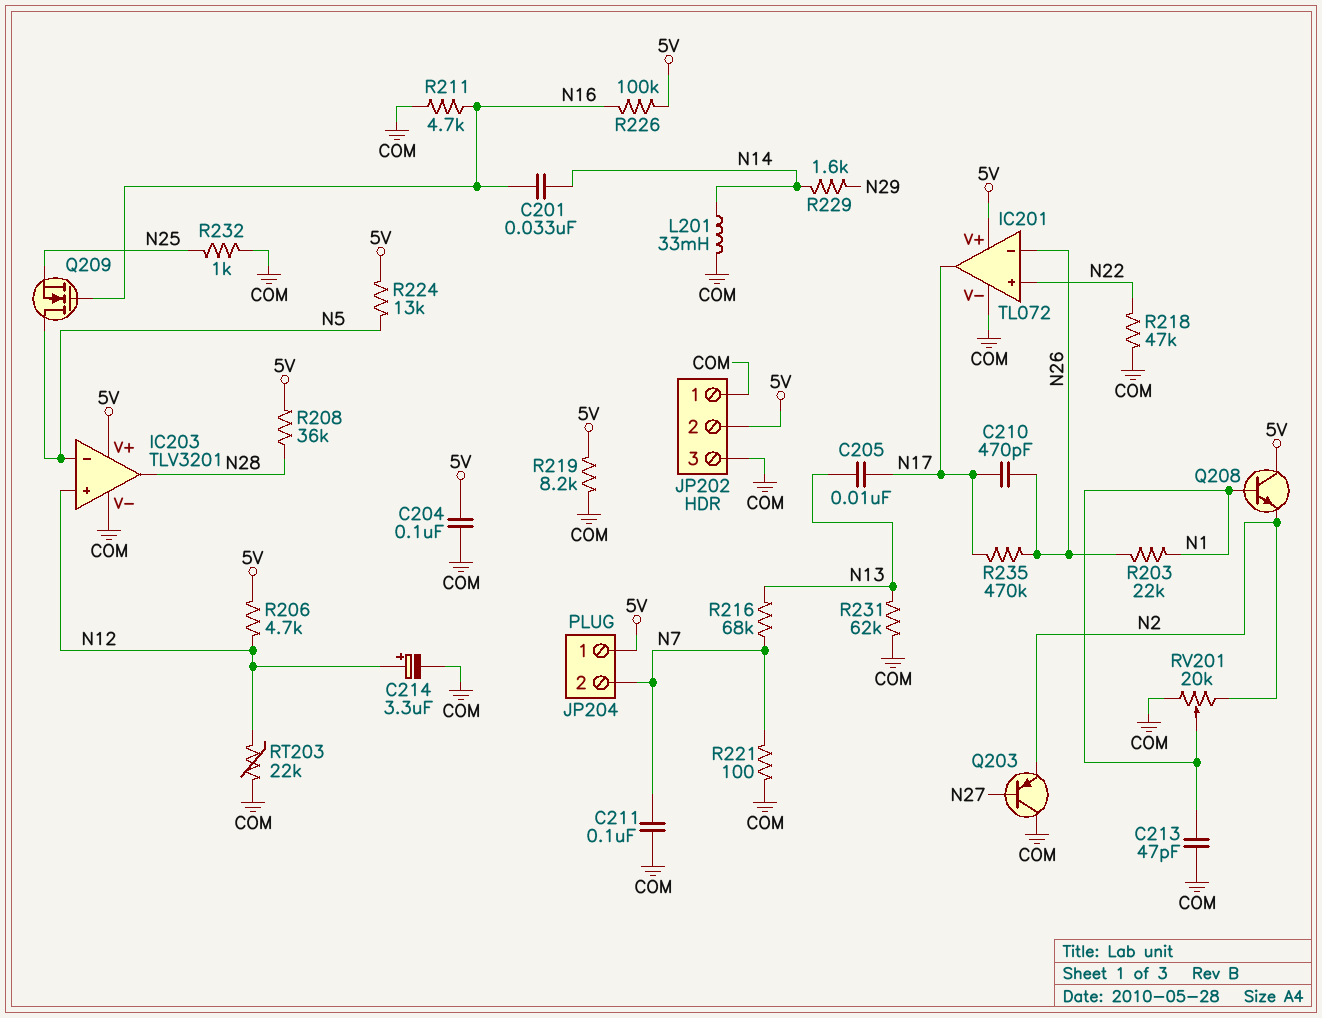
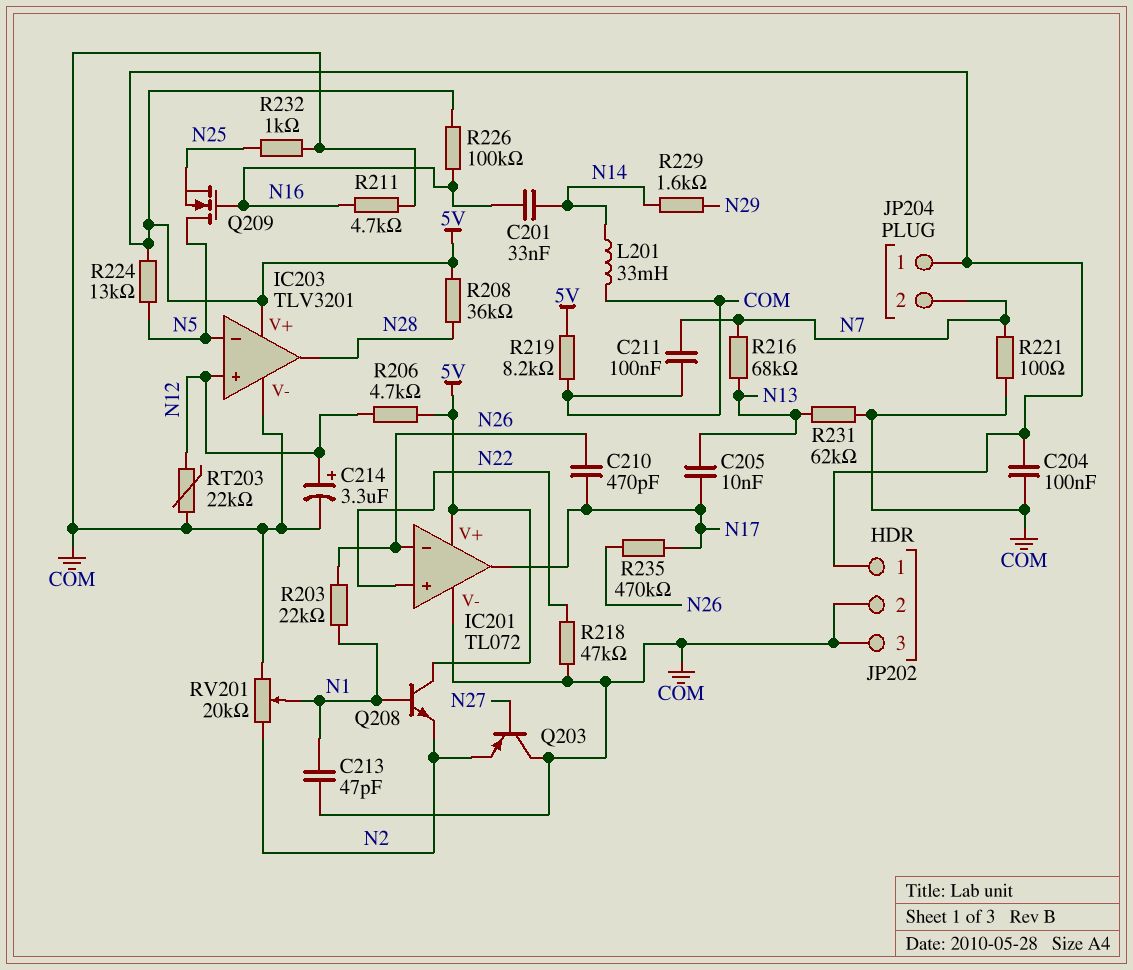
JP202 pin 1: COM -> 5V
JP202 pin 2: 5V -> COM

